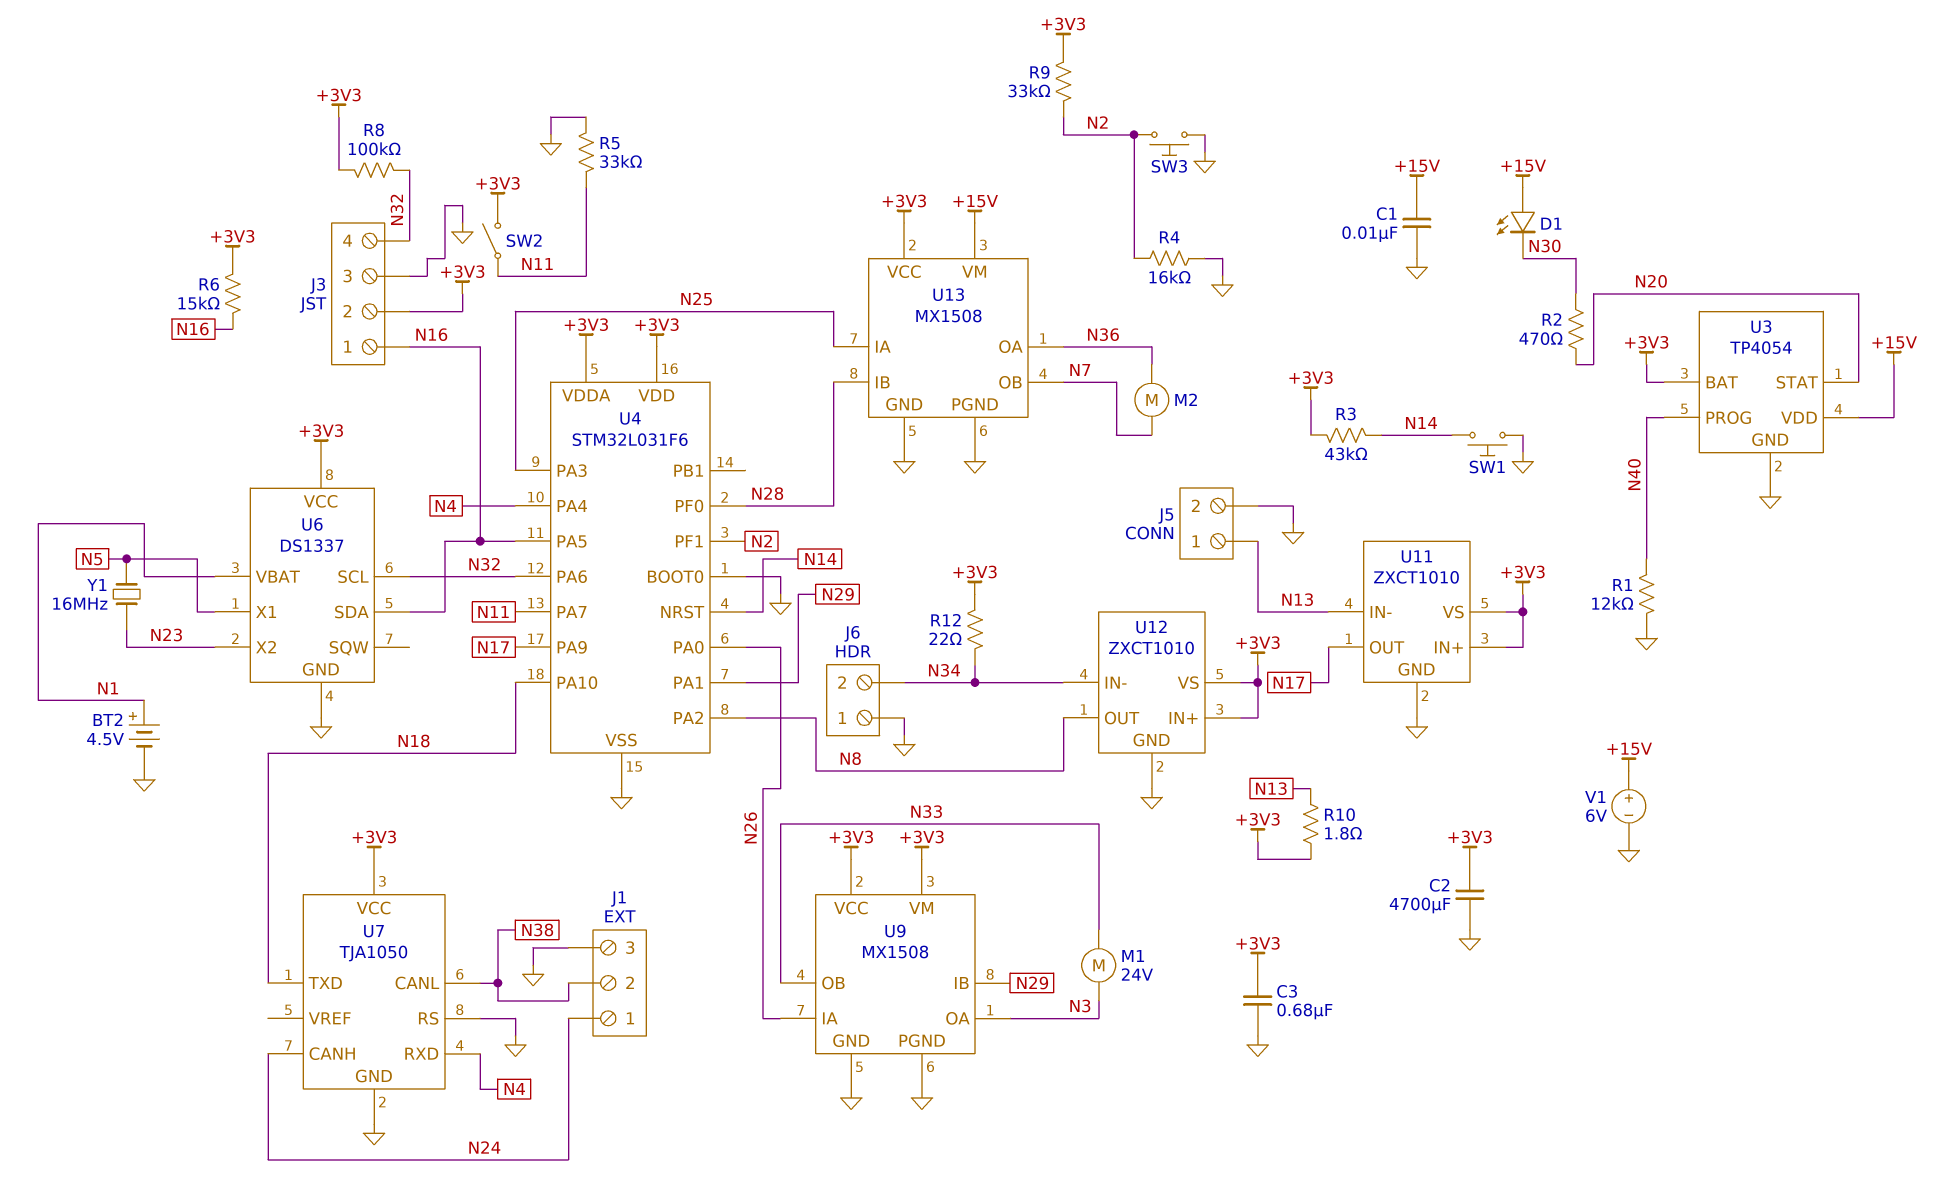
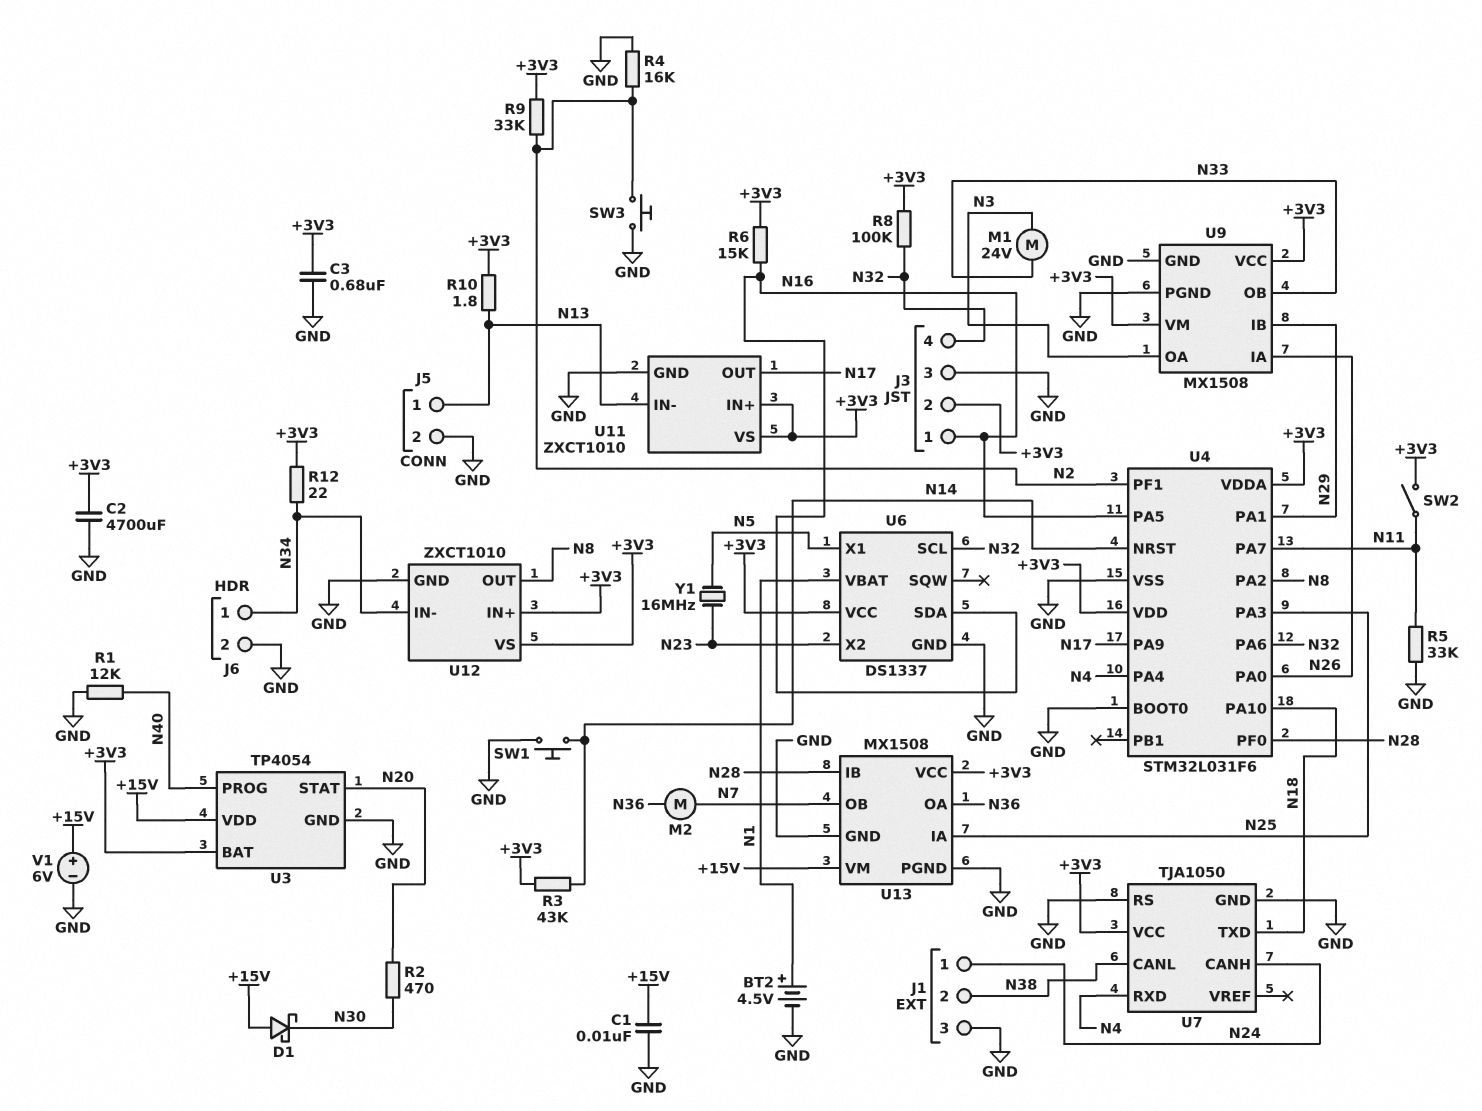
D1: LED (A +15V, K N30) -> schottky (A +15V, K N30)
J6 pin 1: GND -> N34
J6 pin 2: N34 -> GND

